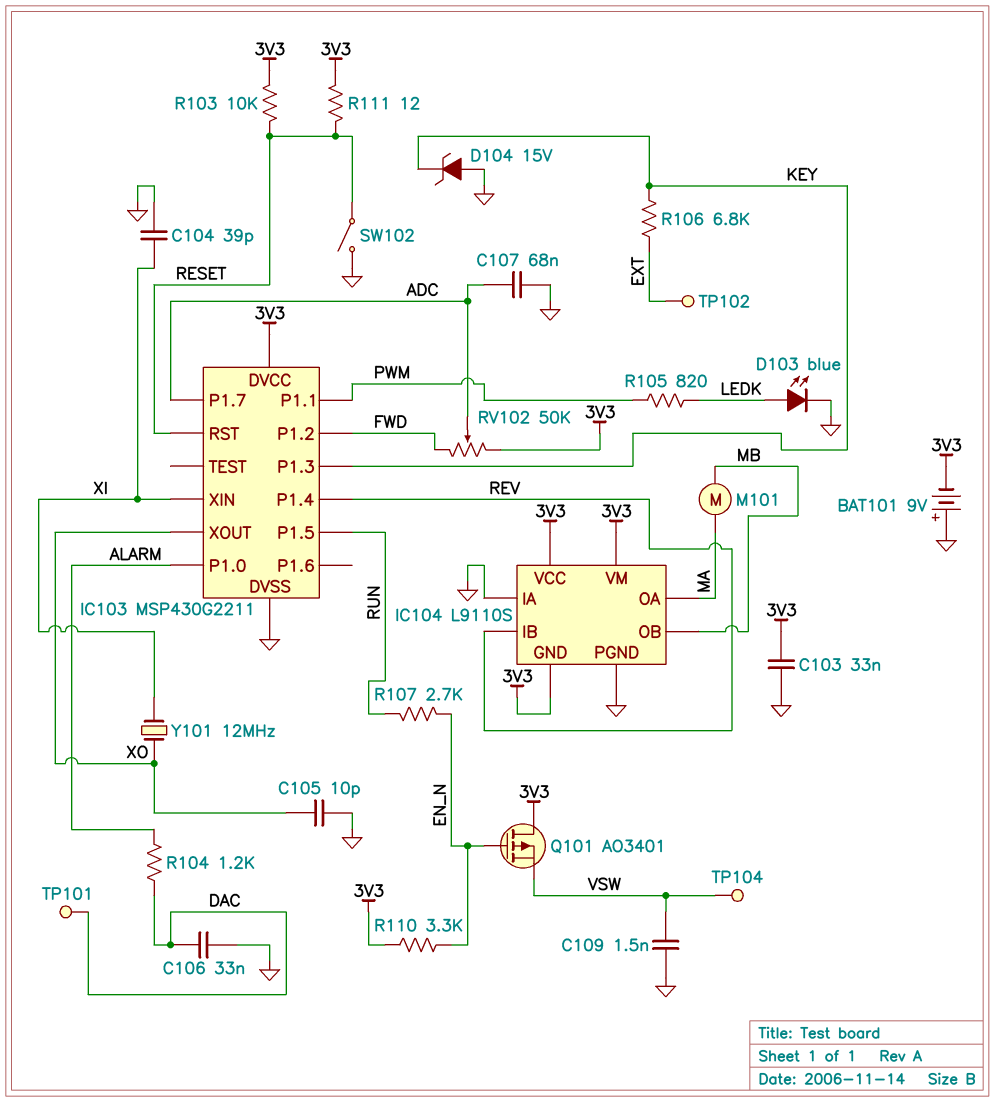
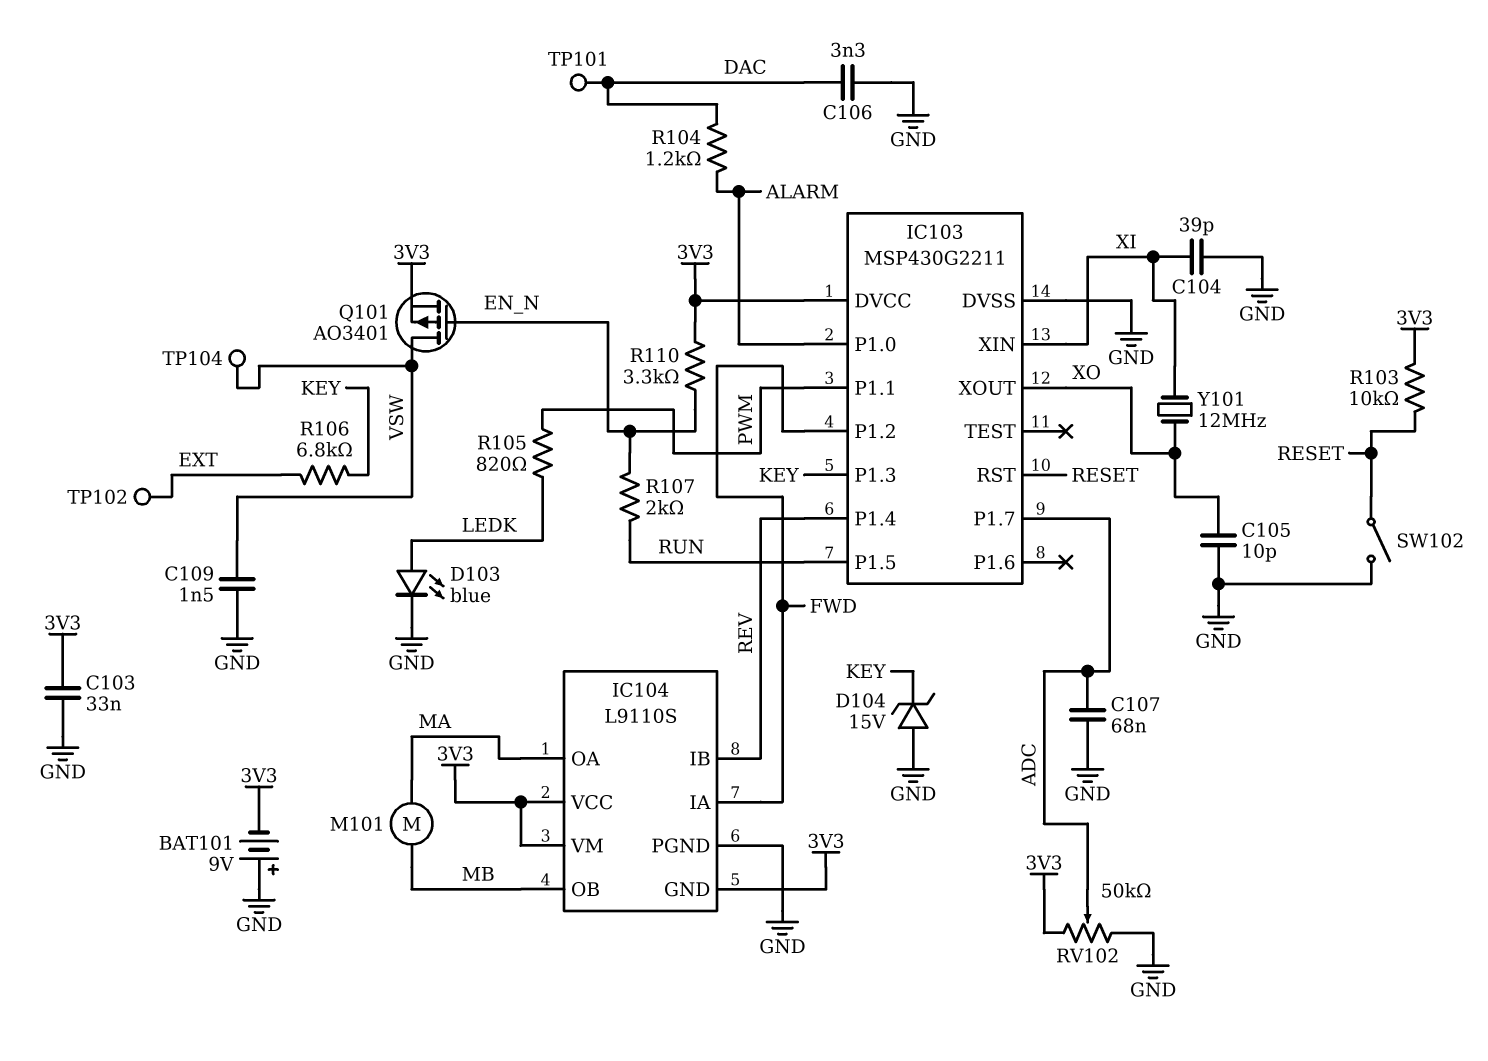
C106: 33nF (DAC, GND) -> 3.3nF (DAC, GND)
IC104 pin IA: GND -> FWD
Q101: PMOS AO3401 (G EN_N, D 3V3, S VSW) -> PMOS AO3401 (G EN_N, D VSW, S 3V3)
R107: 2.7k (EN_N, RUN) -> 2k (EN_N, RUN)
R111: 12 (3V3, RESET) -> none
RV102: 50k (3V3, FWD, wiper ADC) -> 50k (3V3, GND, wiper ADC)

